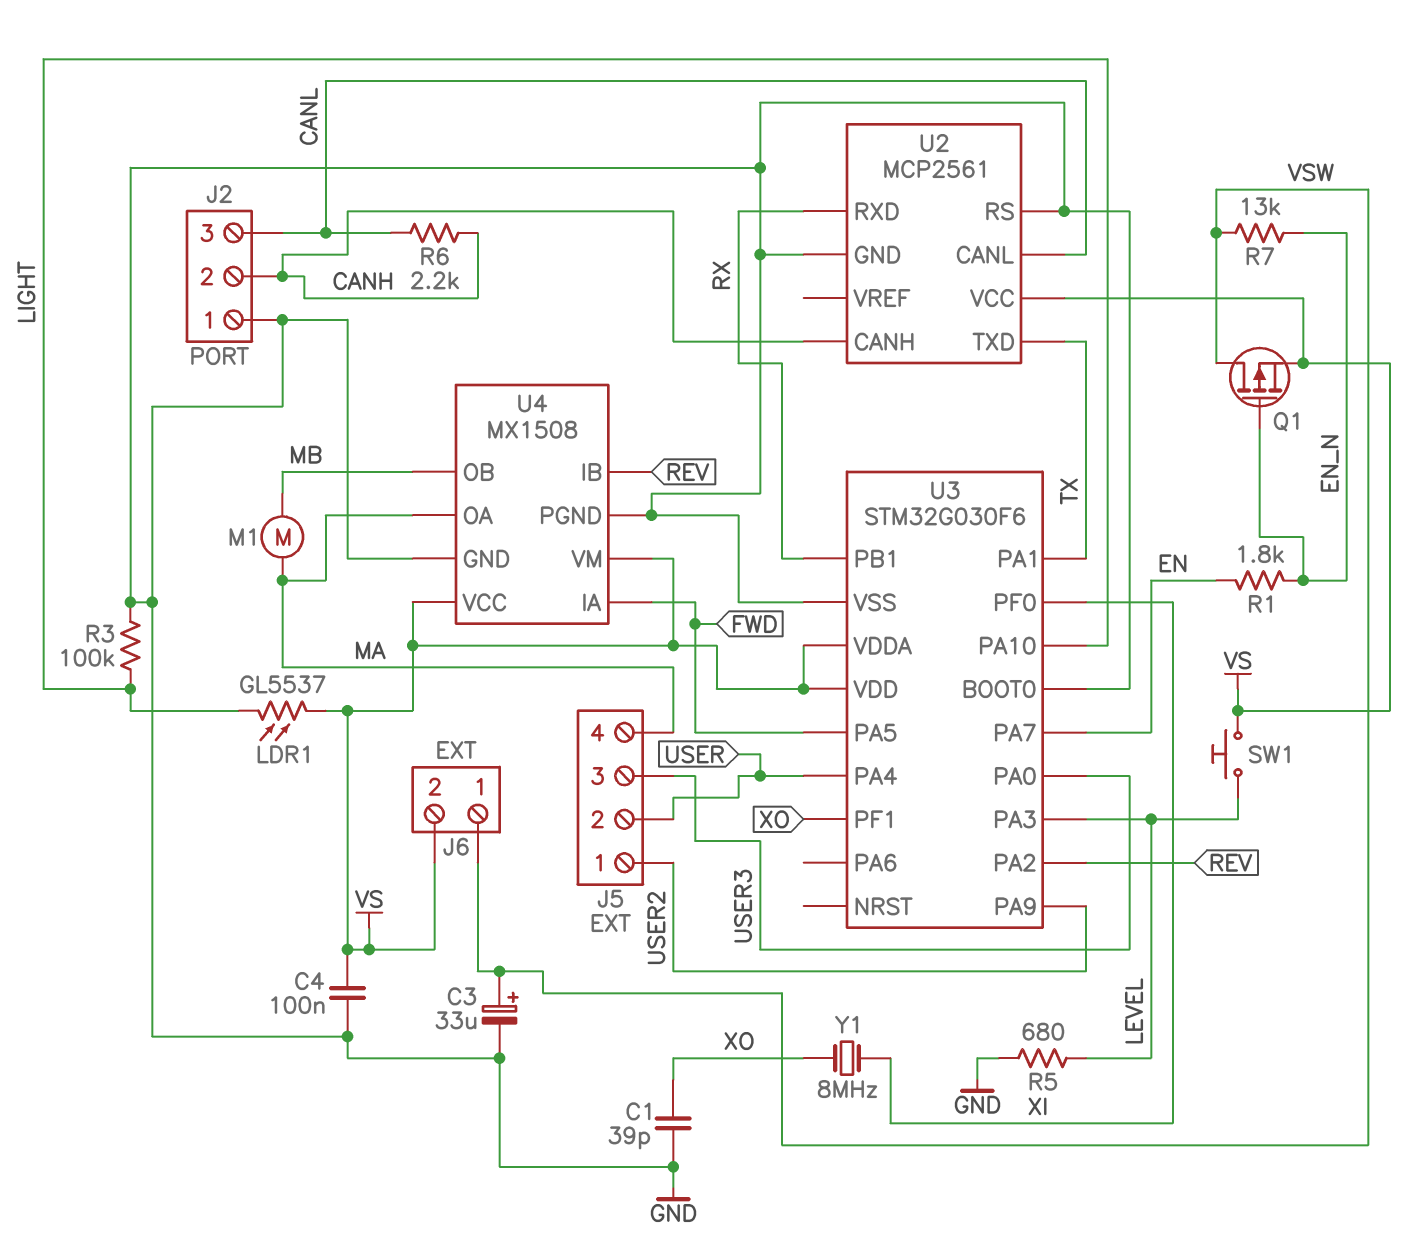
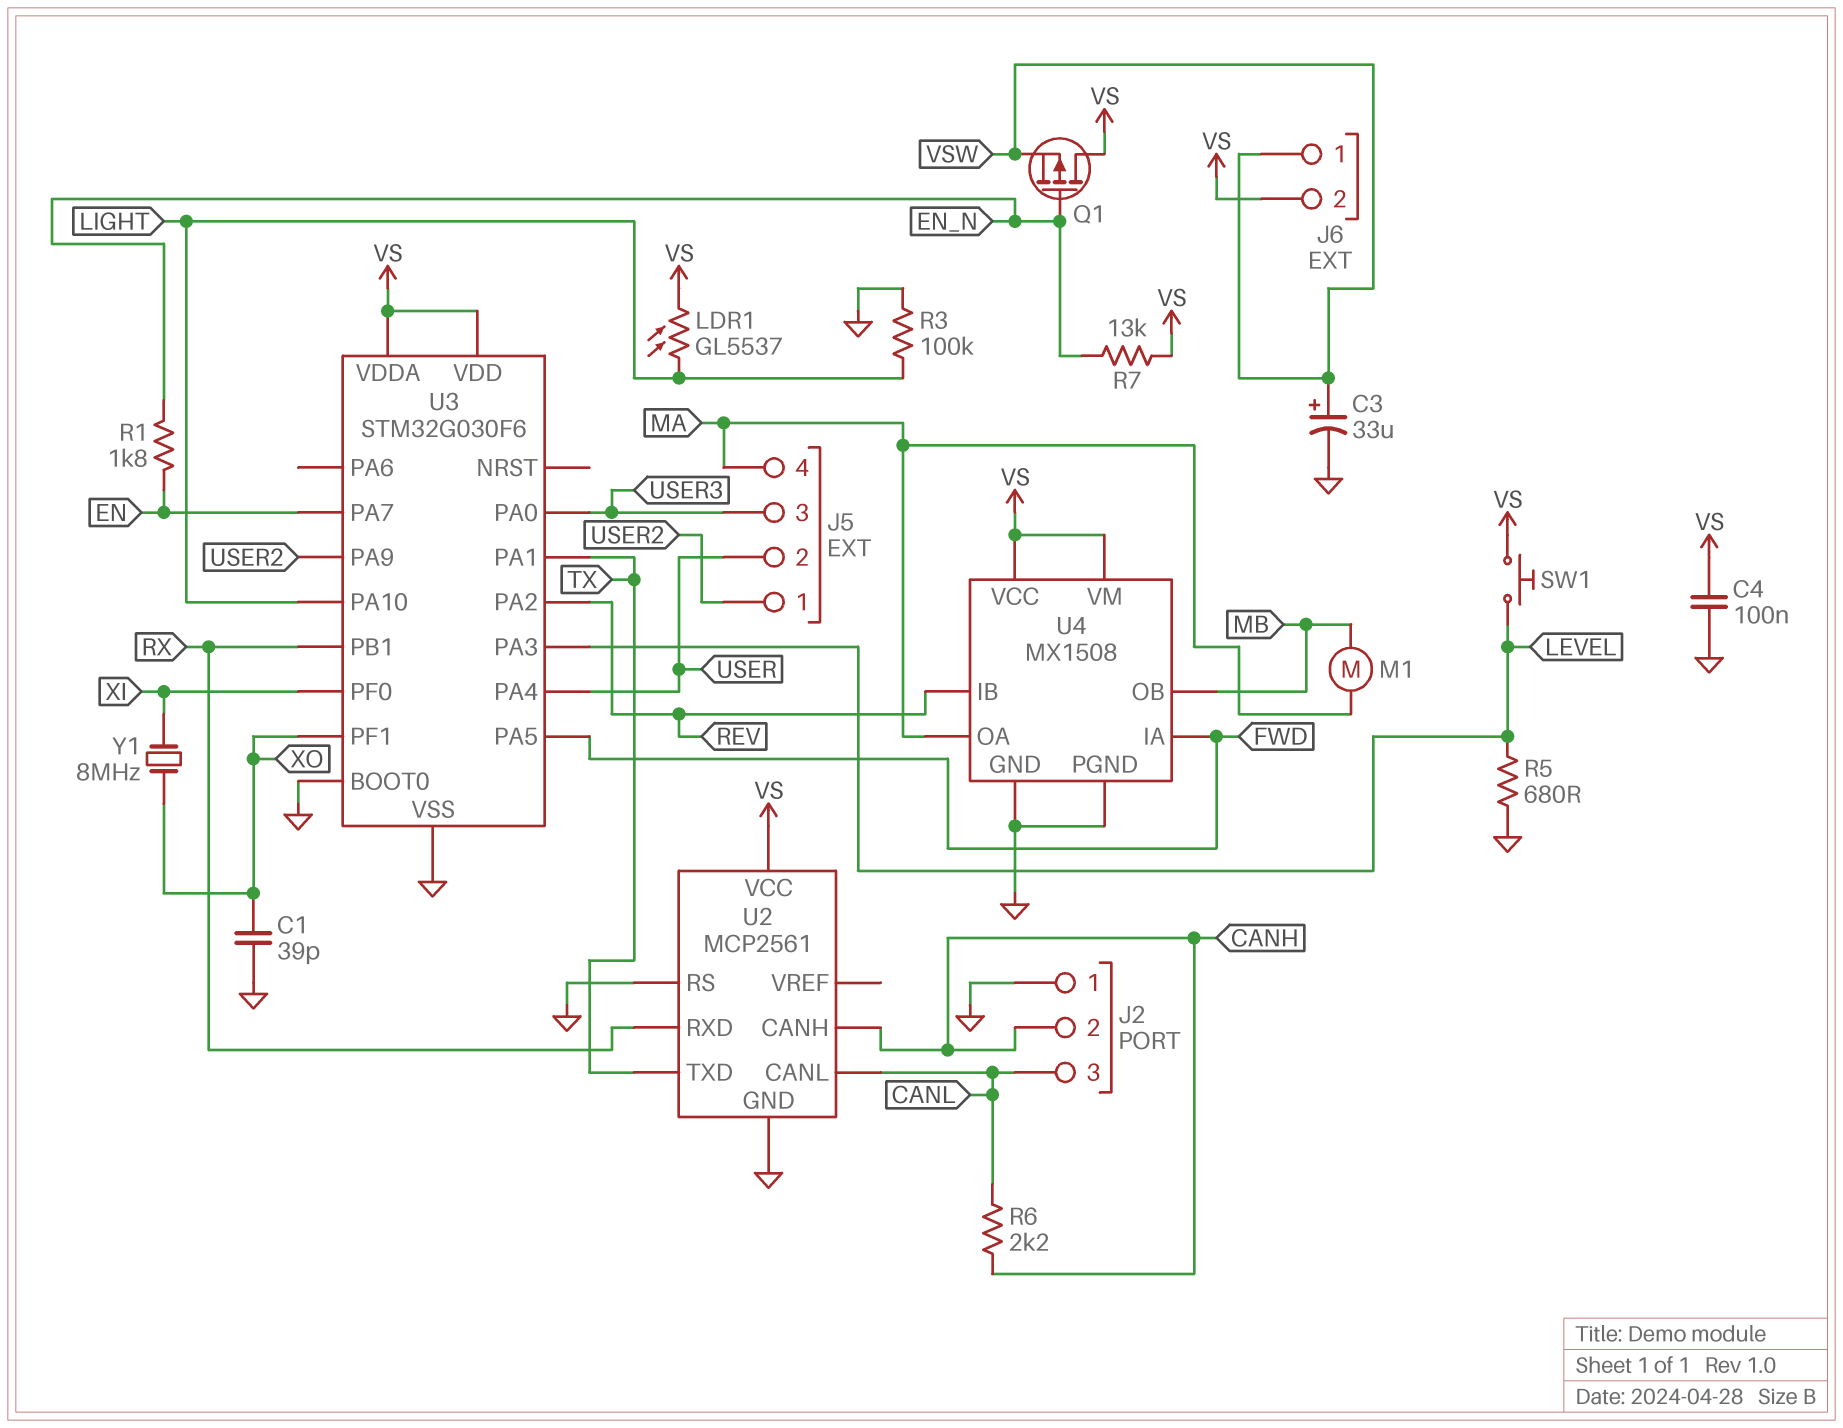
Q1: PMOS (G EN_N, D VSW, S VS) -> PMOS (G EN_N, D VS, S VSW)
R7: 13k (EN_N, VSW) -> 13k (EN_N, VS)

